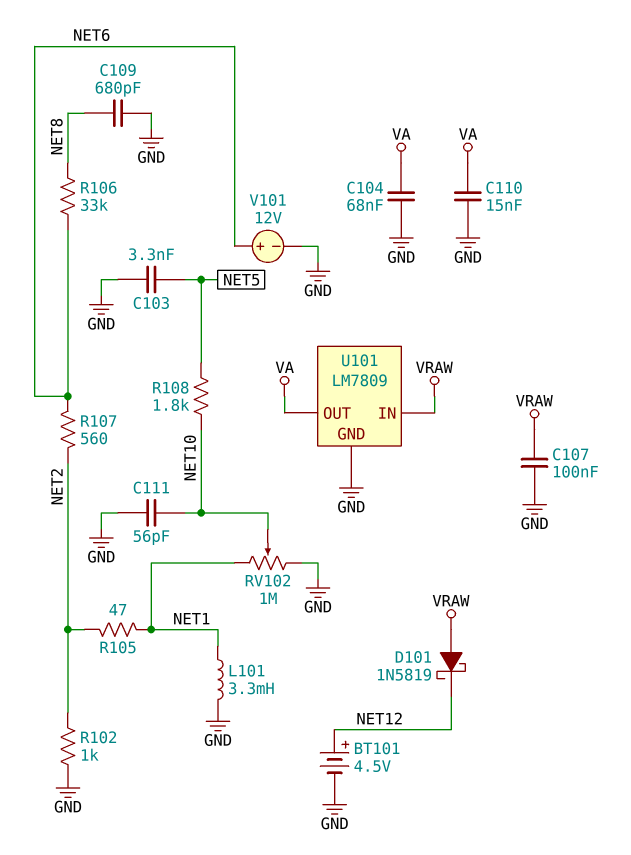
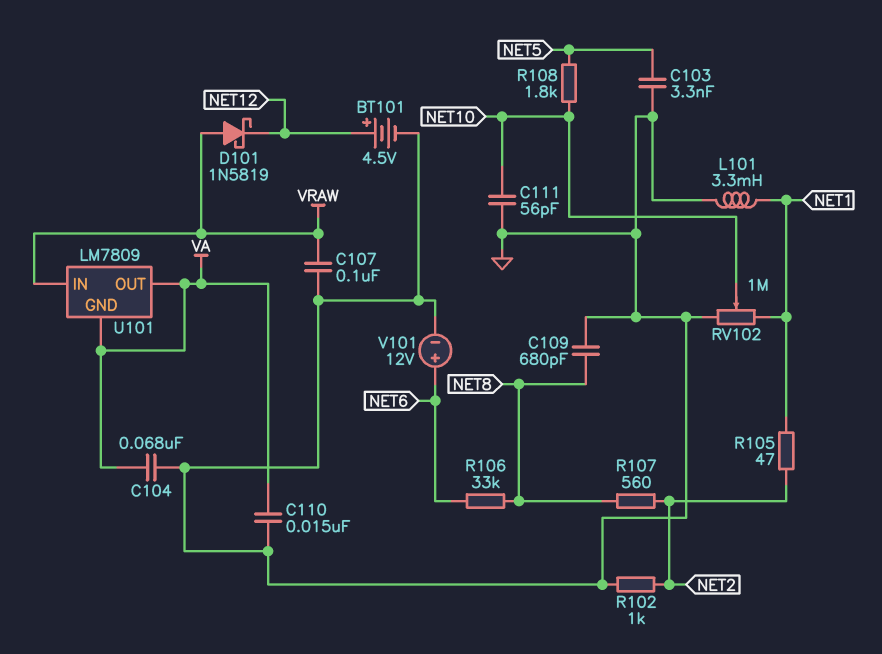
R107: 560 (NET2, NET6) -> 560 (NET2, NET8)
U101 pin GND: GND -> VA

